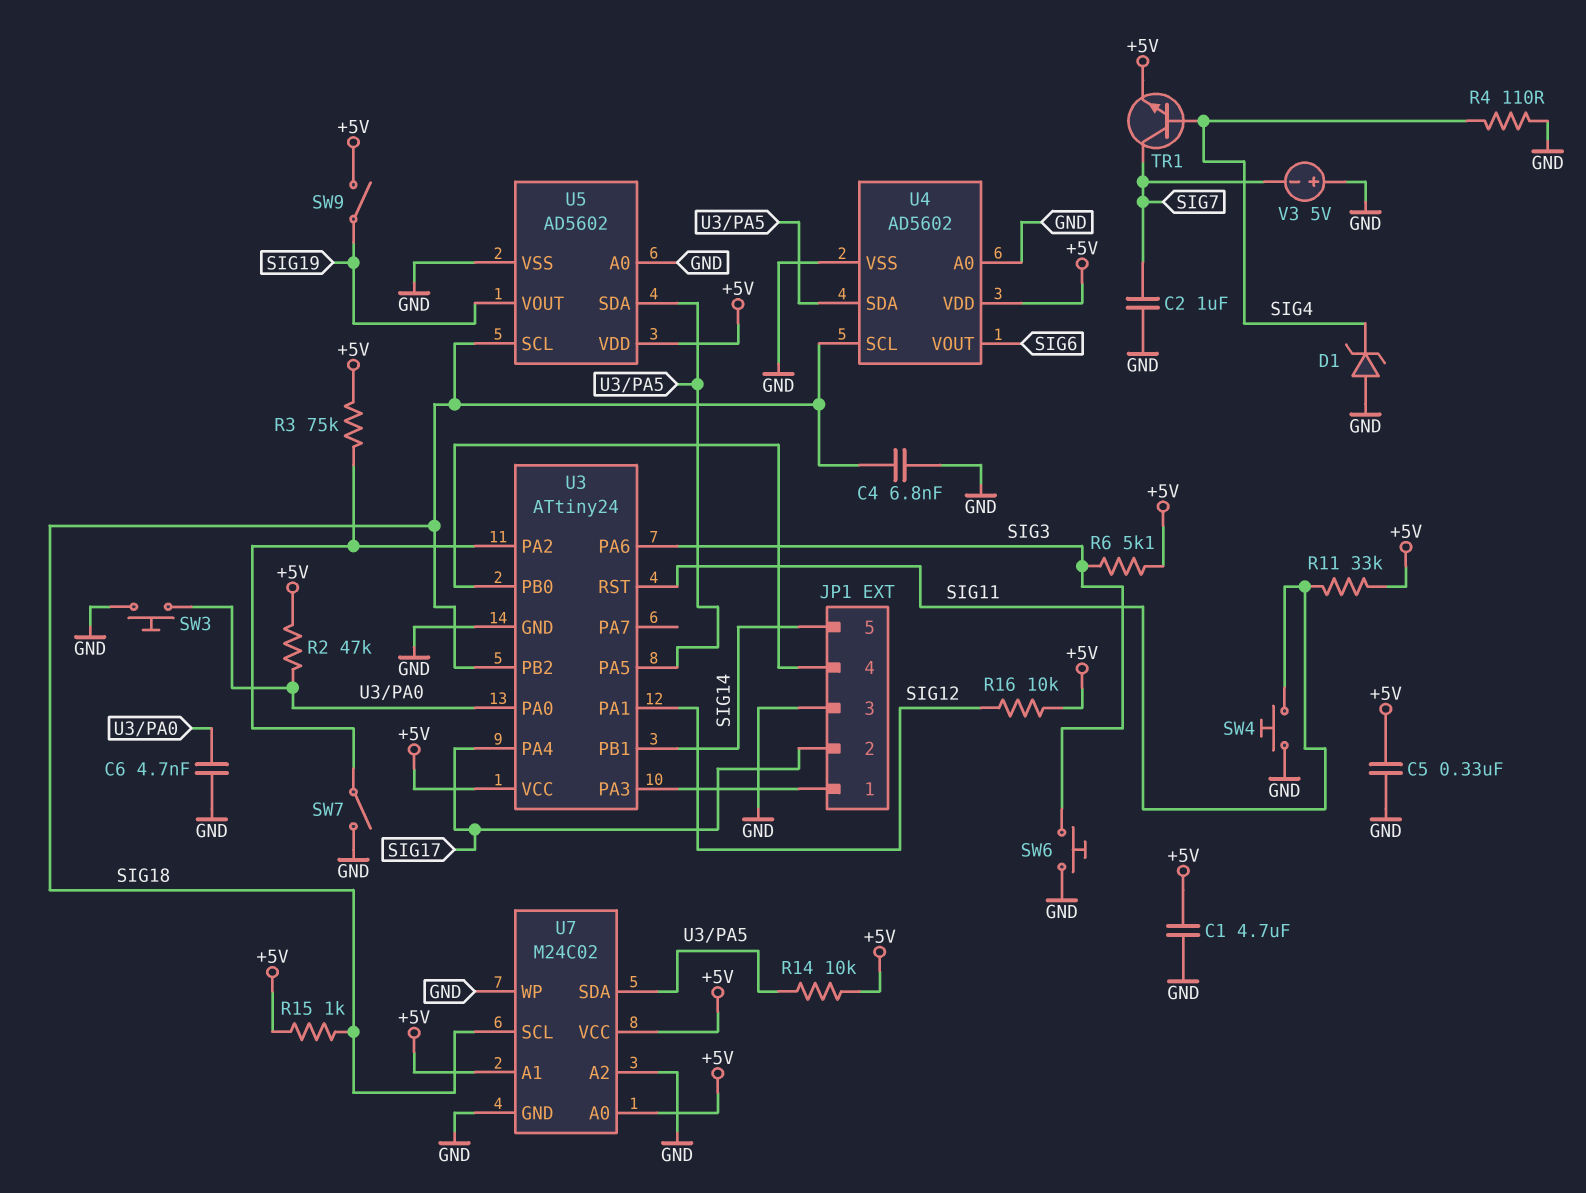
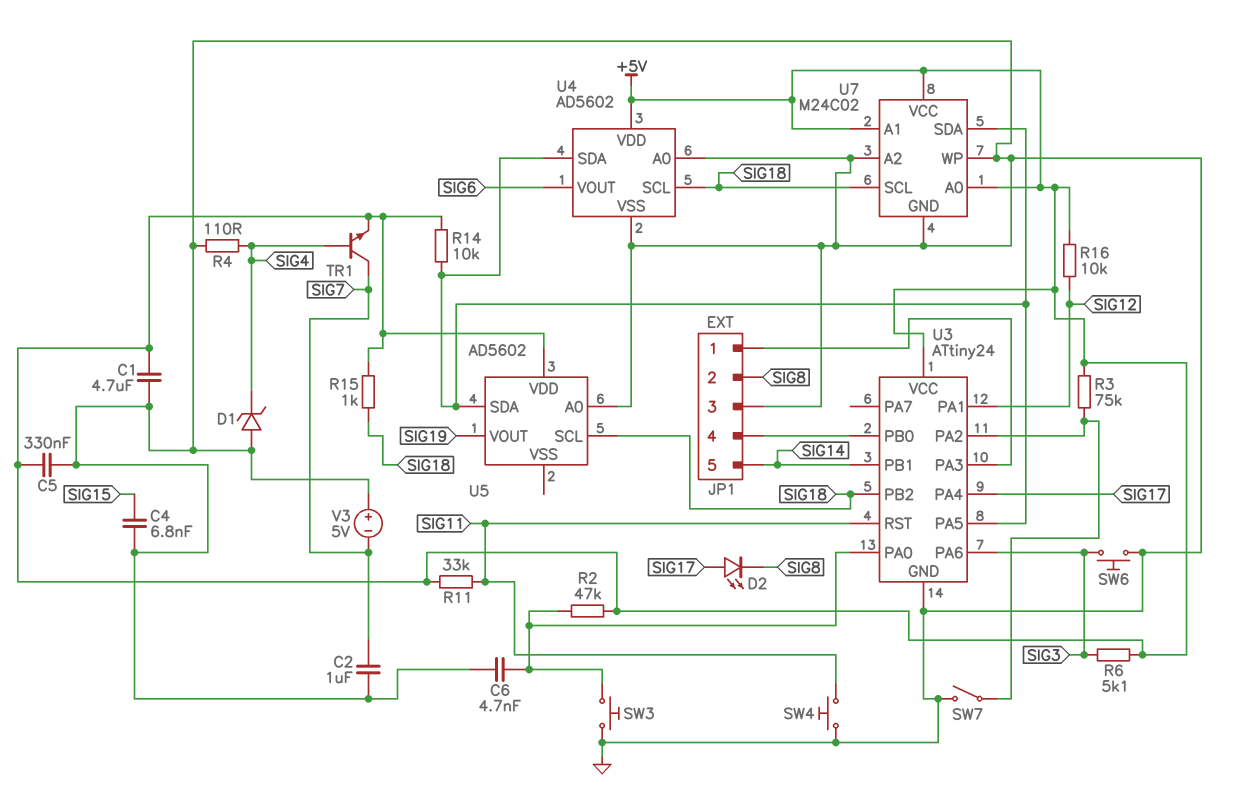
C4: 6.8nF (GND, SIG18) -> 6.8nF (GND, SIG15)
D2: none -> LED (A SIG17, K SIG8)
JP1 pin 2: SIG17 -> SIG8
SW9: switch (+5V, SIG19) -> none
U5 pin VSS: GND -> none

